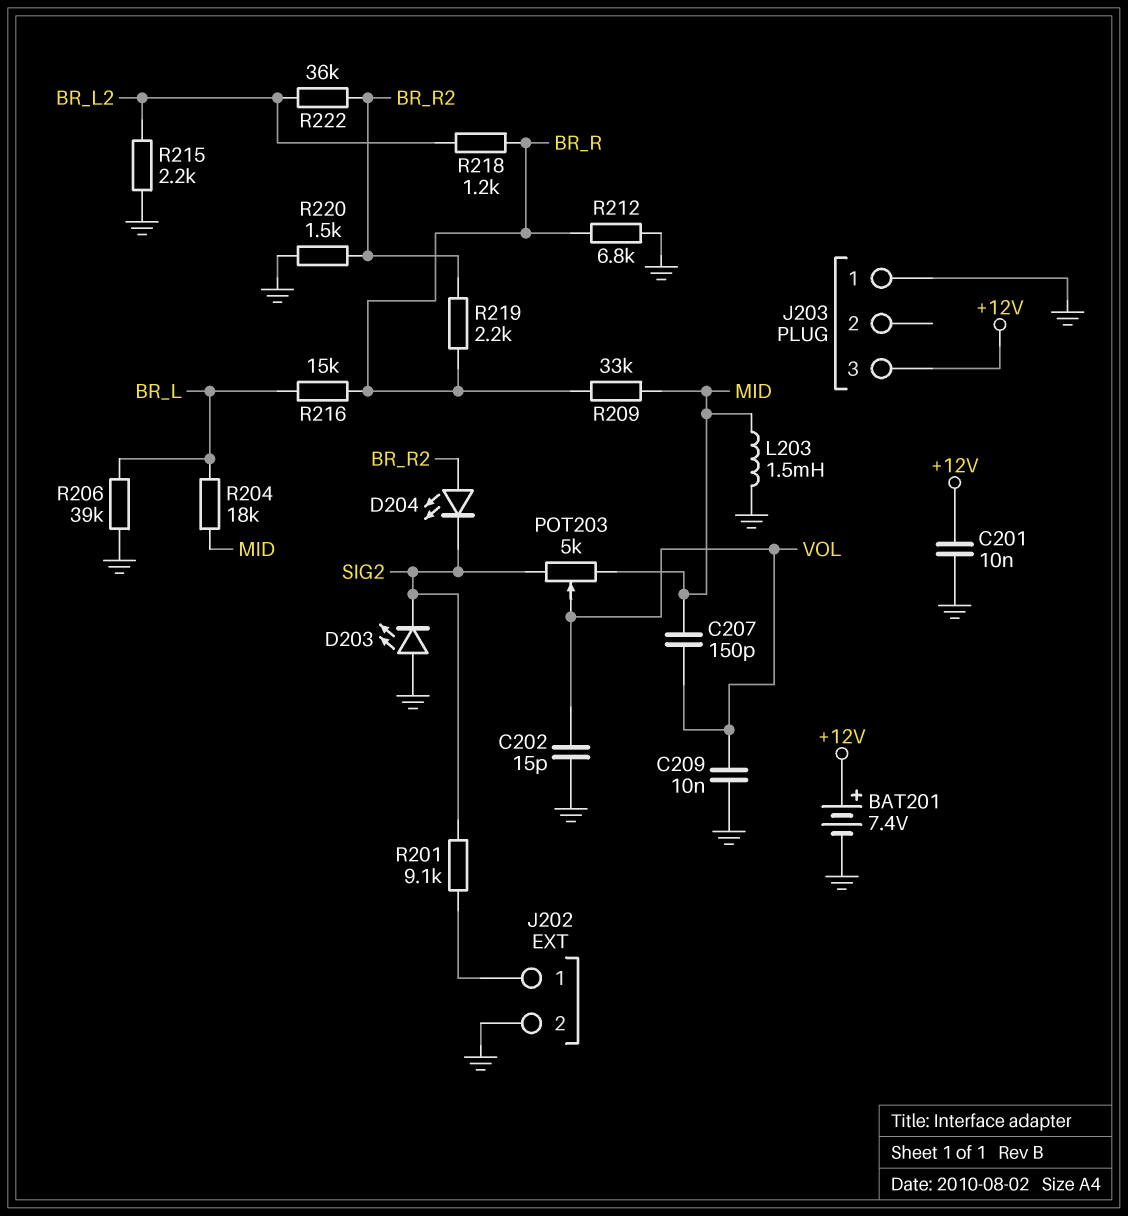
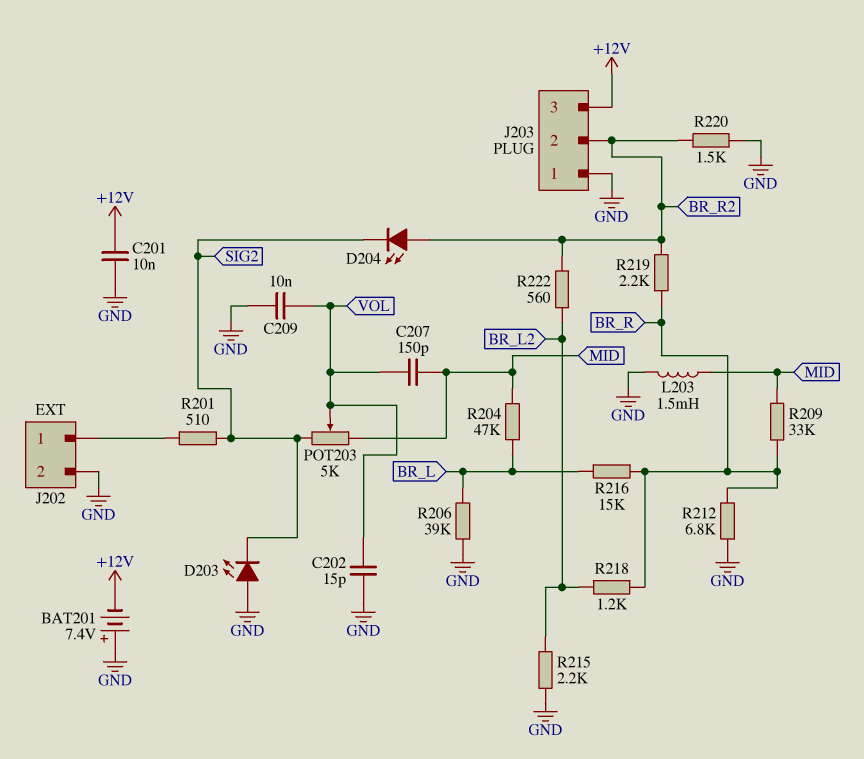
BAT201: 7.4V (plus +12V, minus GND) -> 7.4V (plus GND, minus +12V)
J203 pin 2: none -> BR_R2
R201: 9.1k (J202/1, SIG2) -> 510 (J202/1, SIG2)
R204: 18k (BR_L, MID) -> 47k (BR_L, MID)
R222: 36k (BR_L2, BR_R2) -> 560 (BR_L2, BR_R2)

